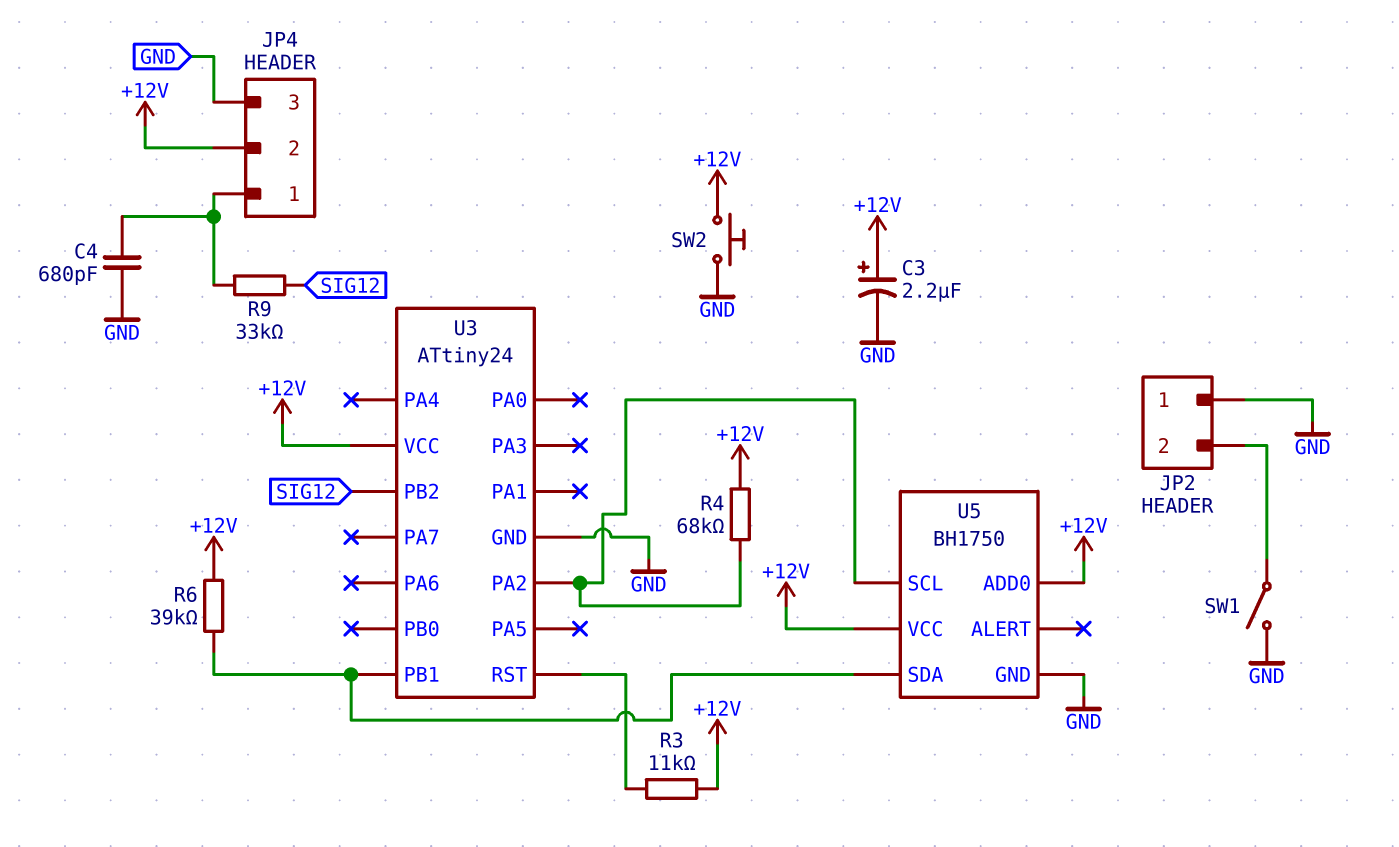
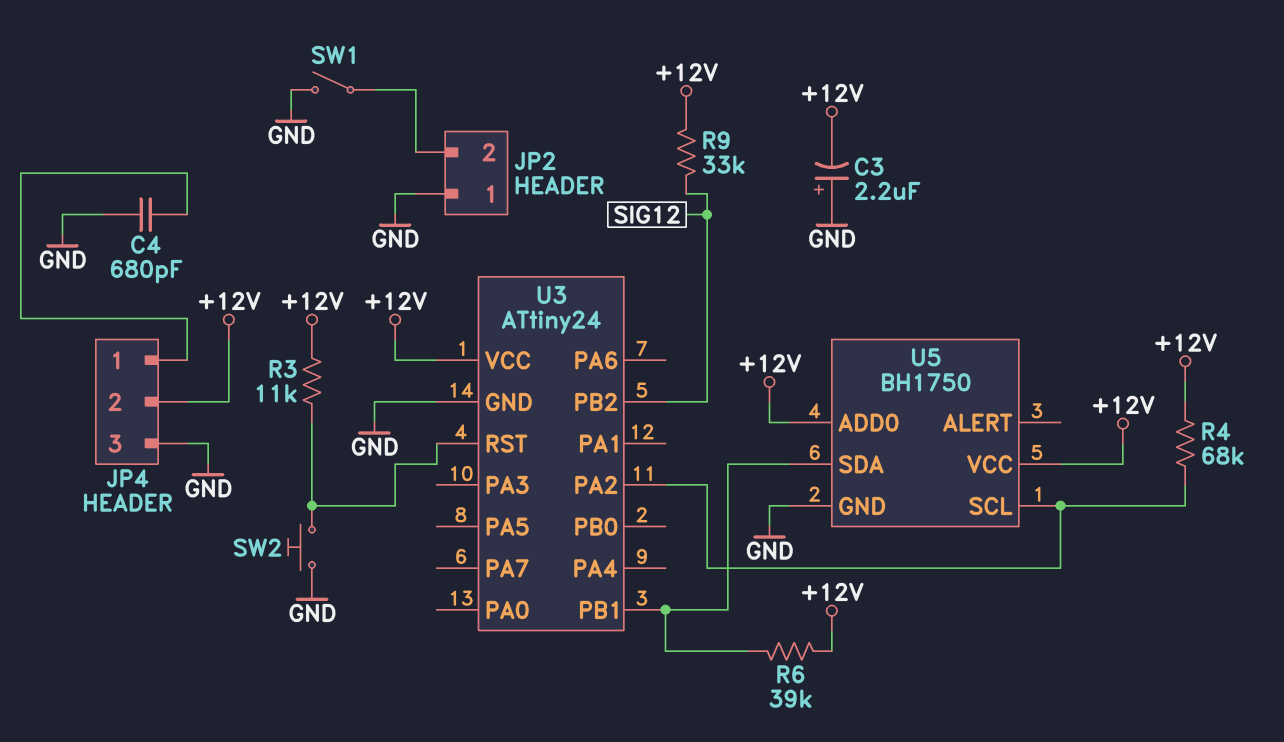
C3: 2.2uF (plus +12V, minus GND) -> 2.2uF (plus GND, minus +12V)
R9: 33k (JP4/1, SIG12) -> 33k (+12V, SIG12)
SW2: button (+12V, GND) -> button (GND, U3/RST)

